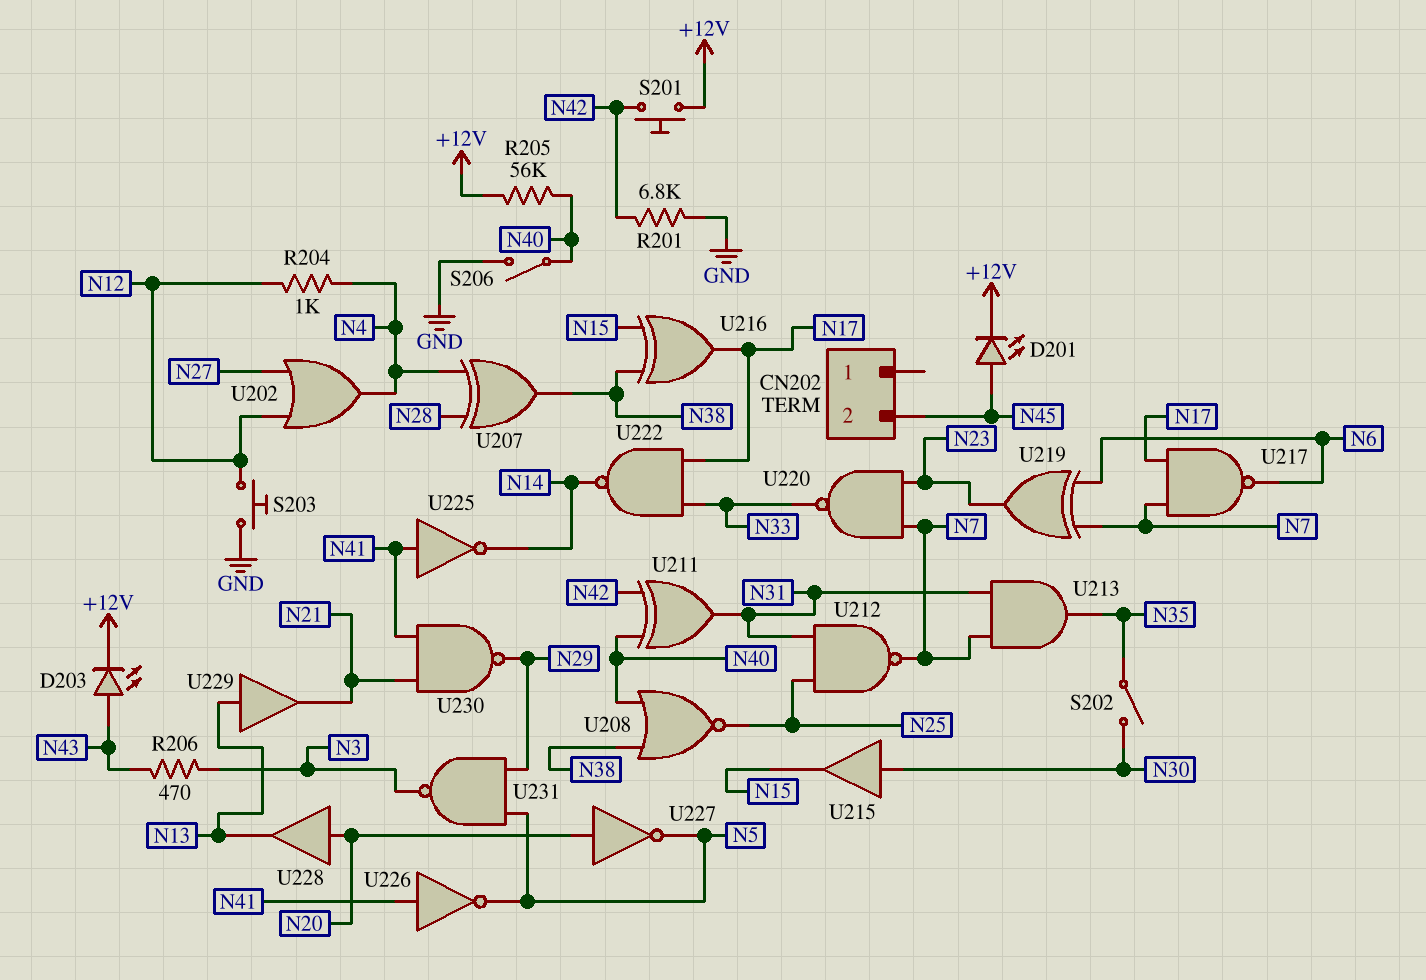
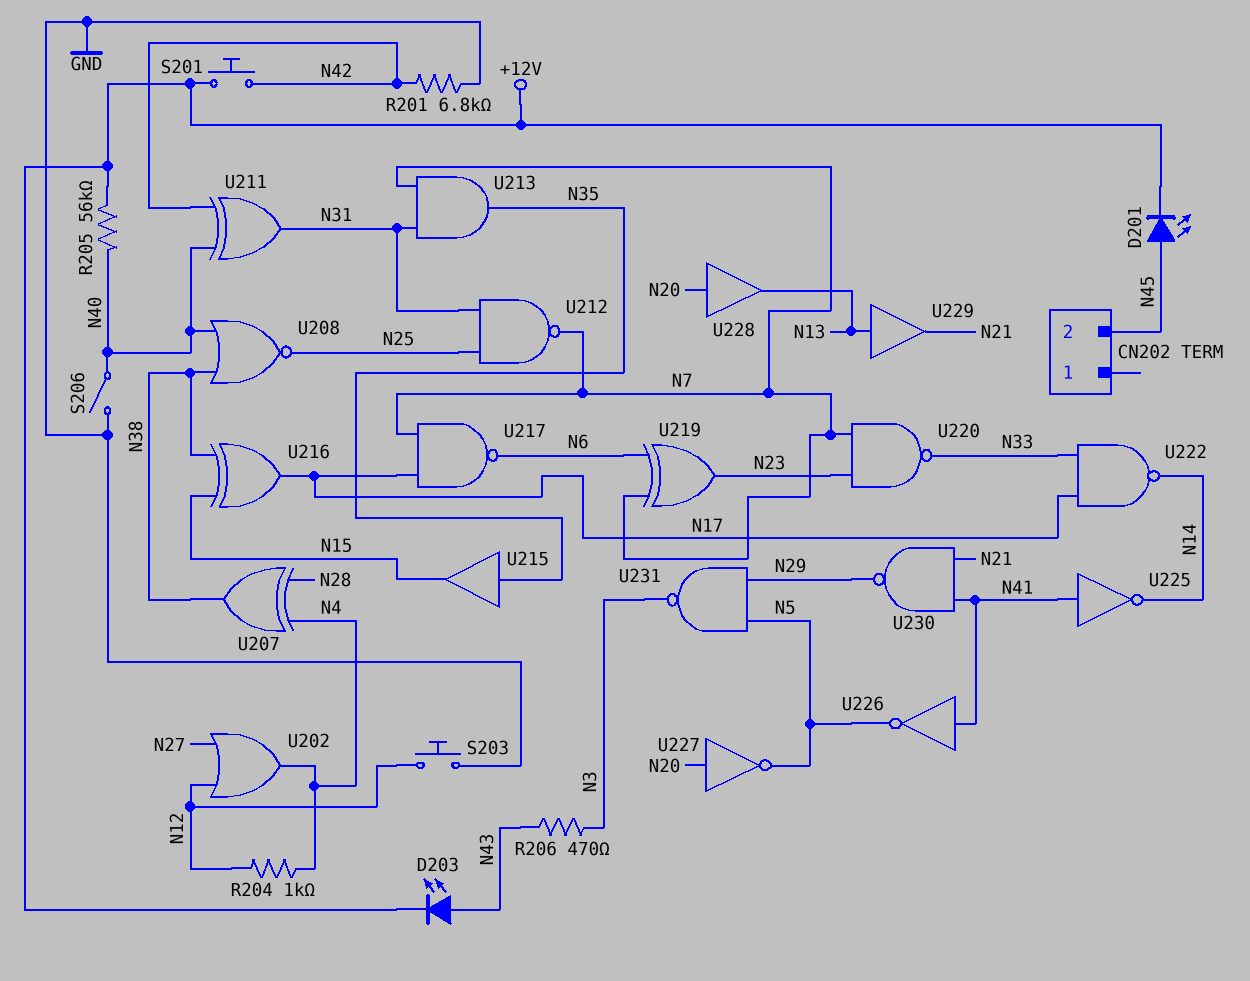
S202: switch (N30, N35) -> none
U215: buffer (in N30, out N15) -> buffer (in N35, out N15)

